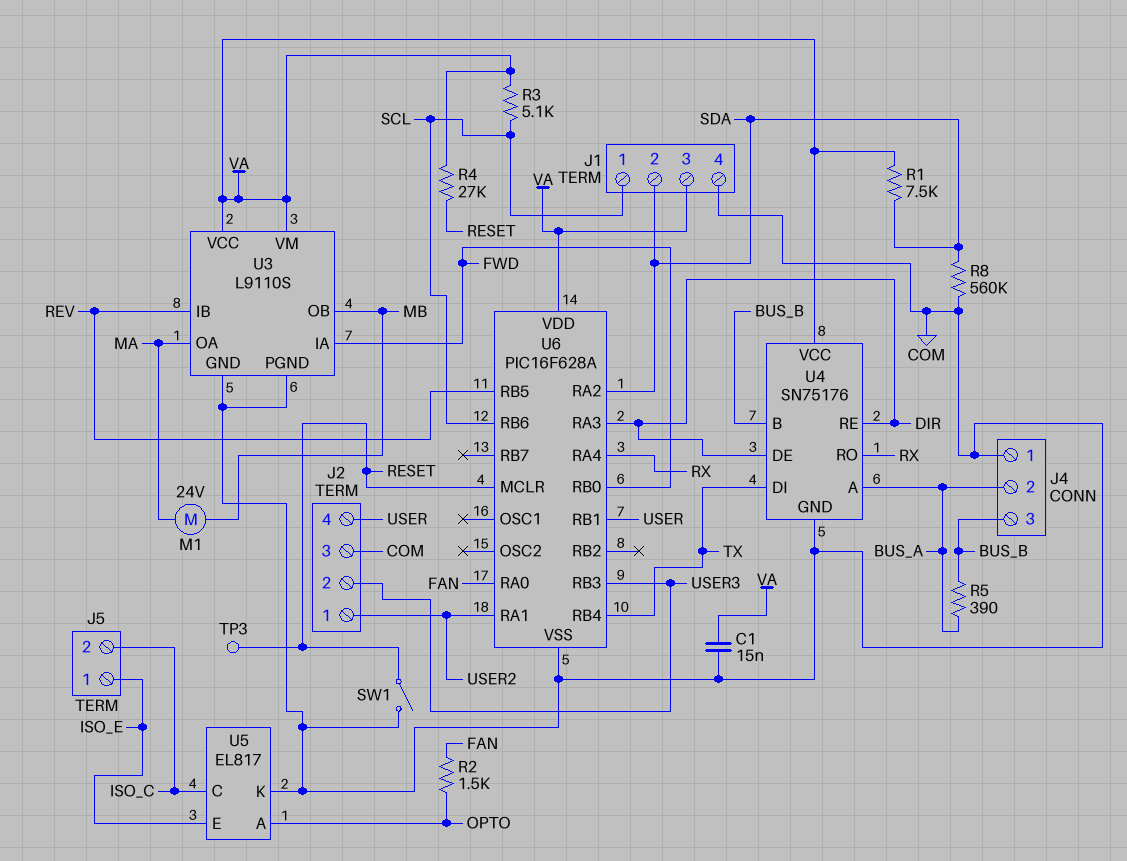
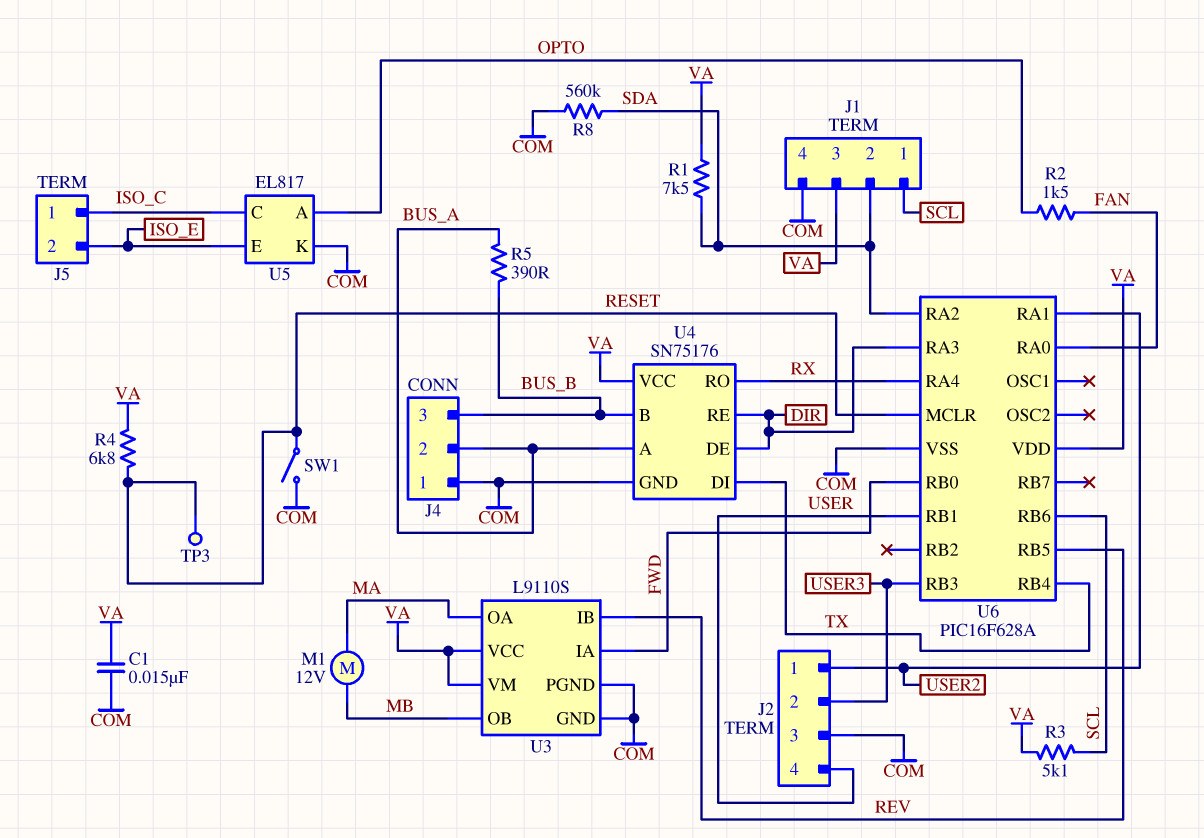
J5 pin 1: ISO_E -> ISO_C
J5 pin 2: ISO_C -> ISO_E
M1: motor 24V (MA, MB) -> motor 12V (MA, MB)
R4: 27k (RESET, VA) -> 6.8k (RESET, VA)

